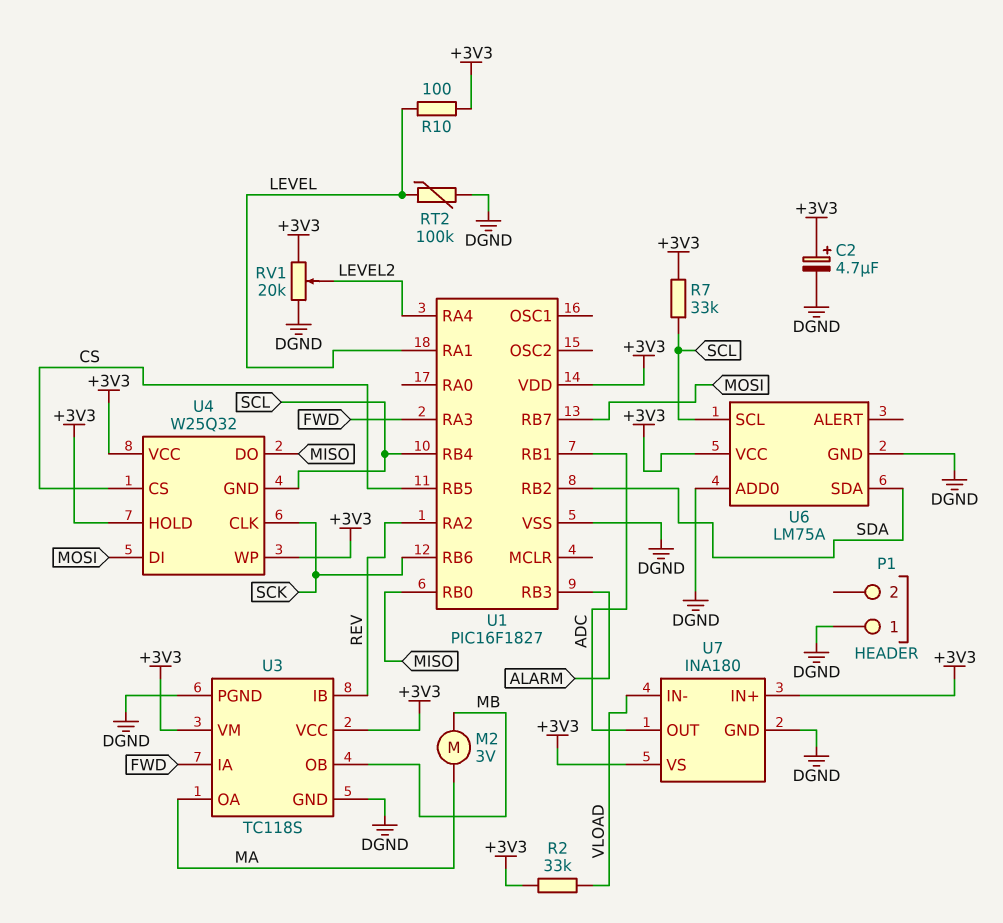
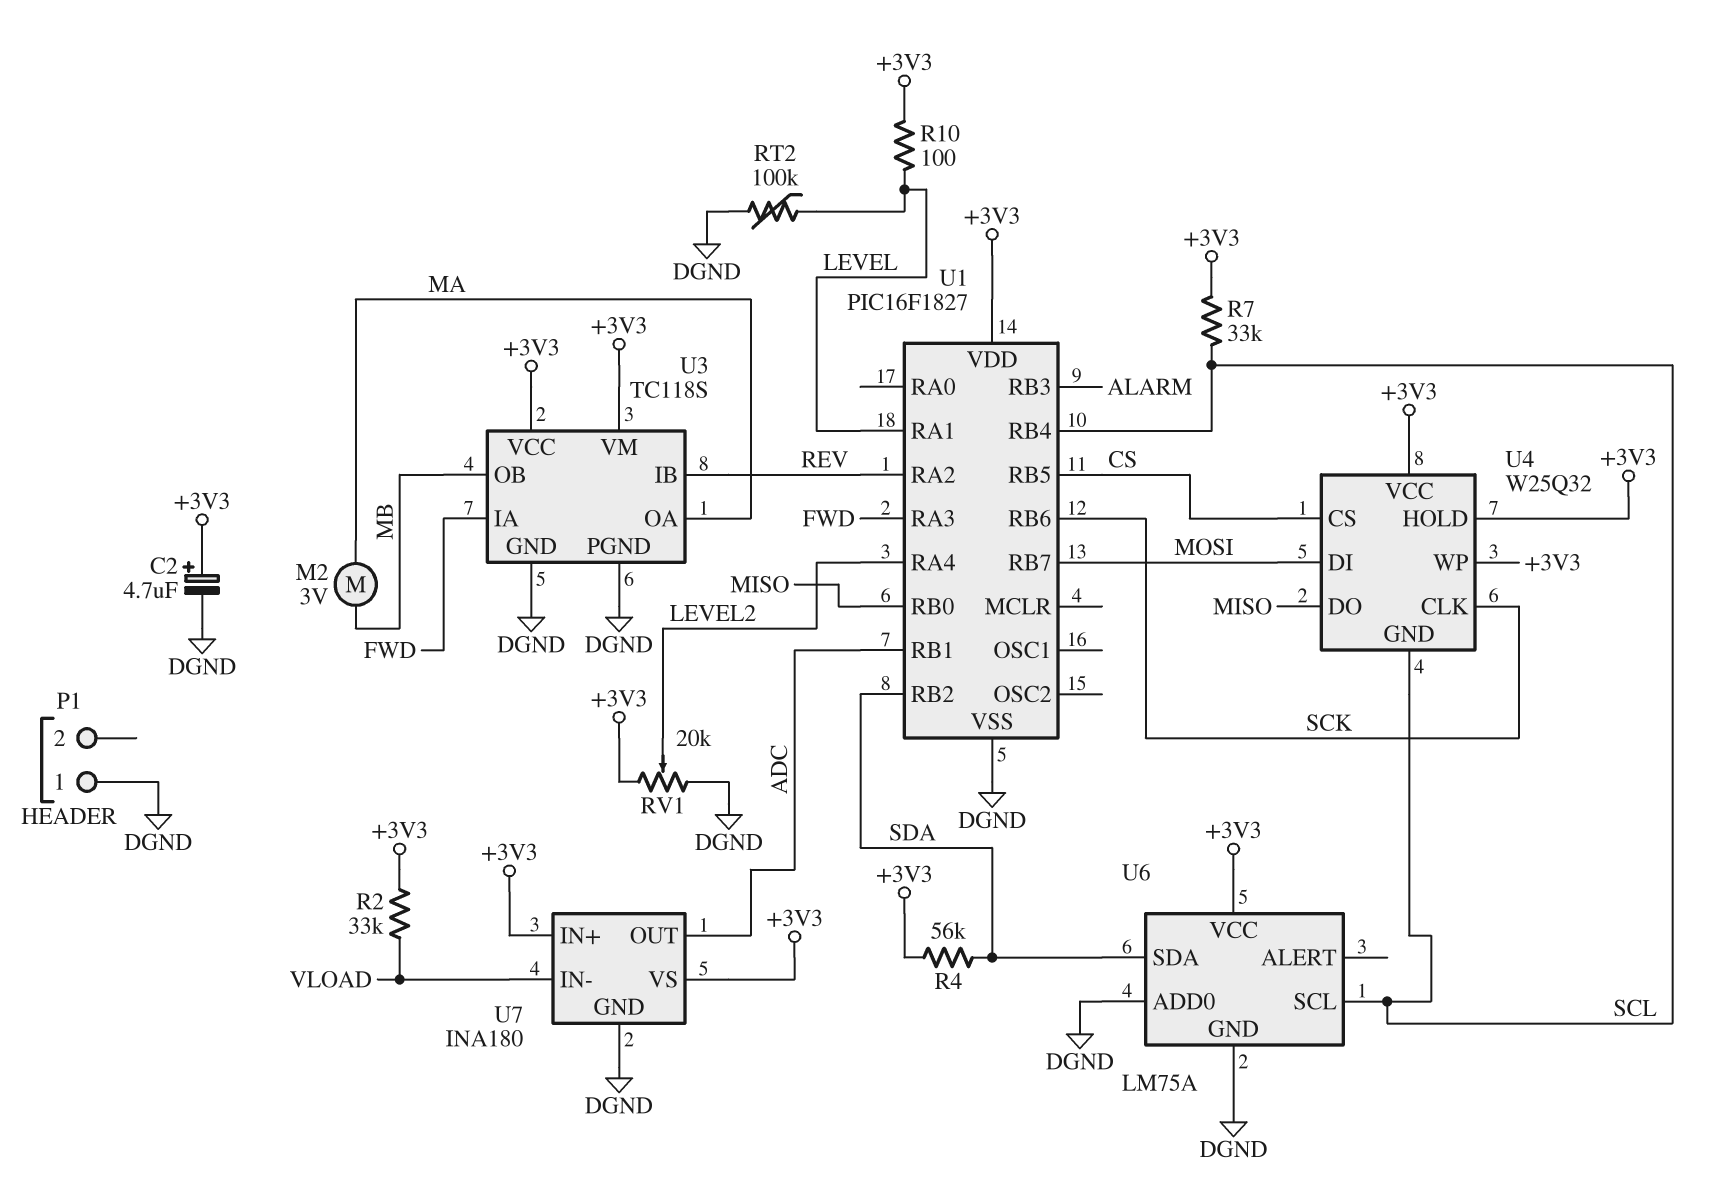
R4: none -> 56k (+3V3, SDA)

